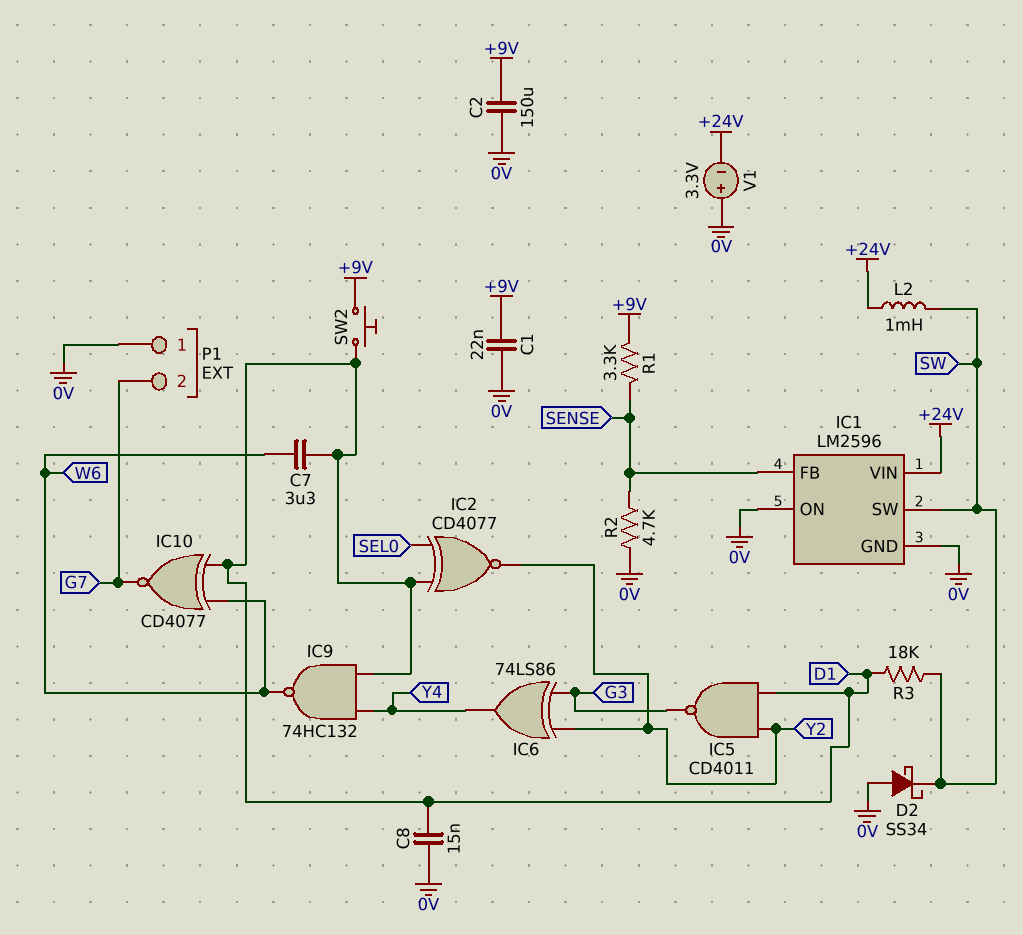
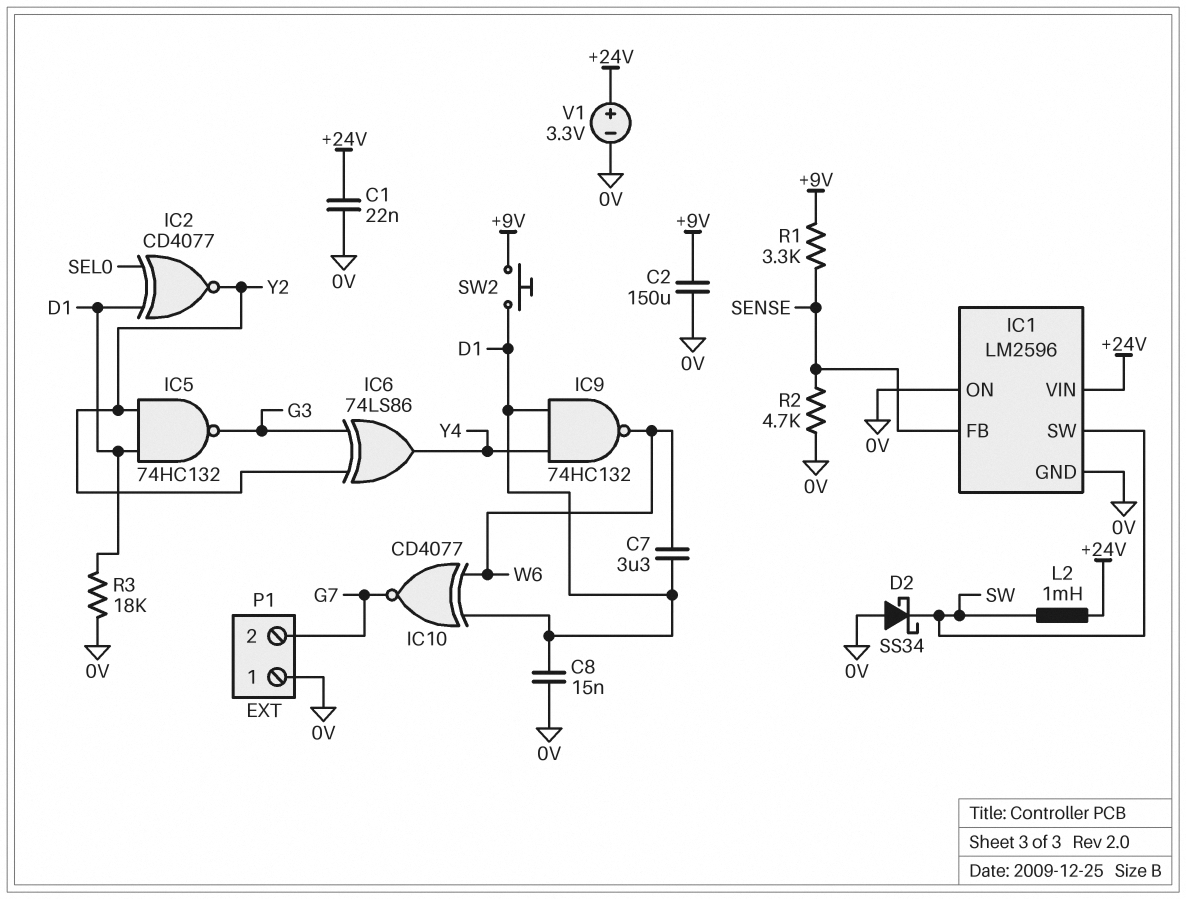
C1: 22nF (+9V, 0V) -> 22nF (+24V, 0V)
IC5: NAND CD4011 (in D1, in Y2, out G3) -> NAND 74HC132 (in D1, in Y2, out G3)
R3: 18k (D1, SW) -> 18k (0V, D1)
V1: 3.3V (plus 0V, minus +24V) -> 3.3V (plus +24V, minus 0V)

